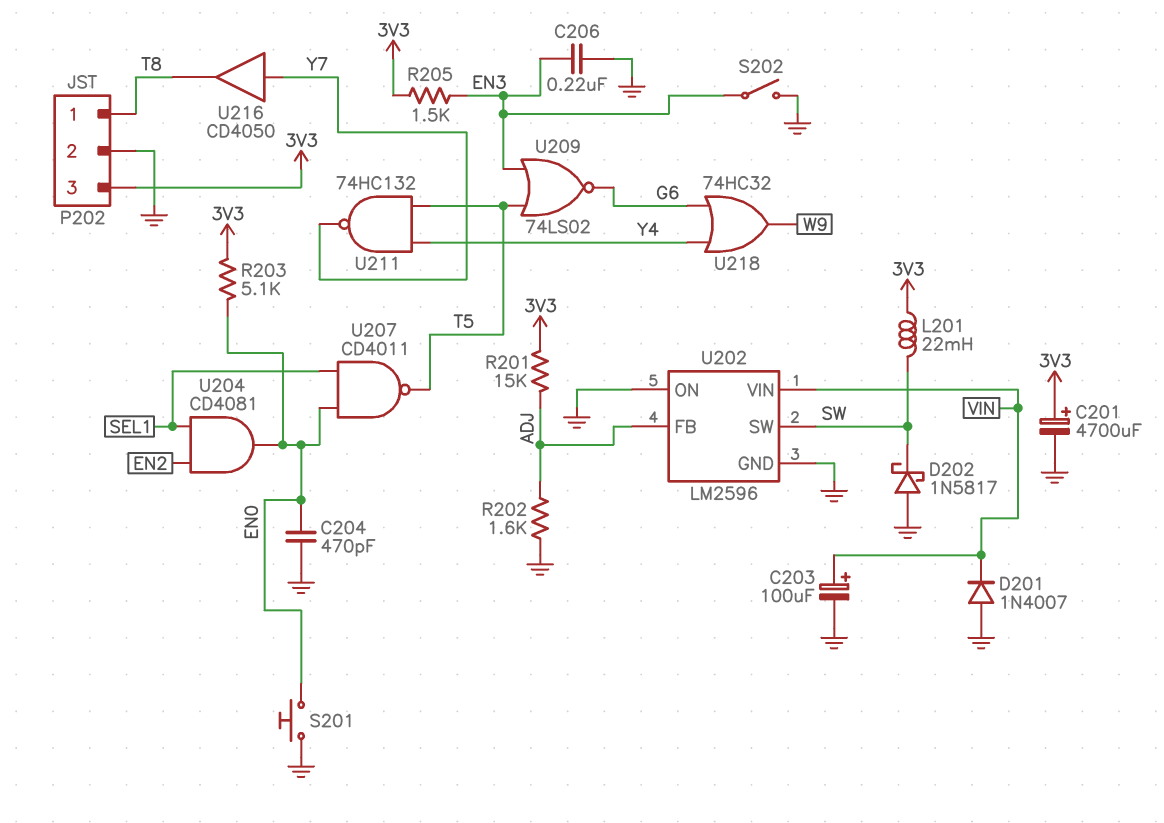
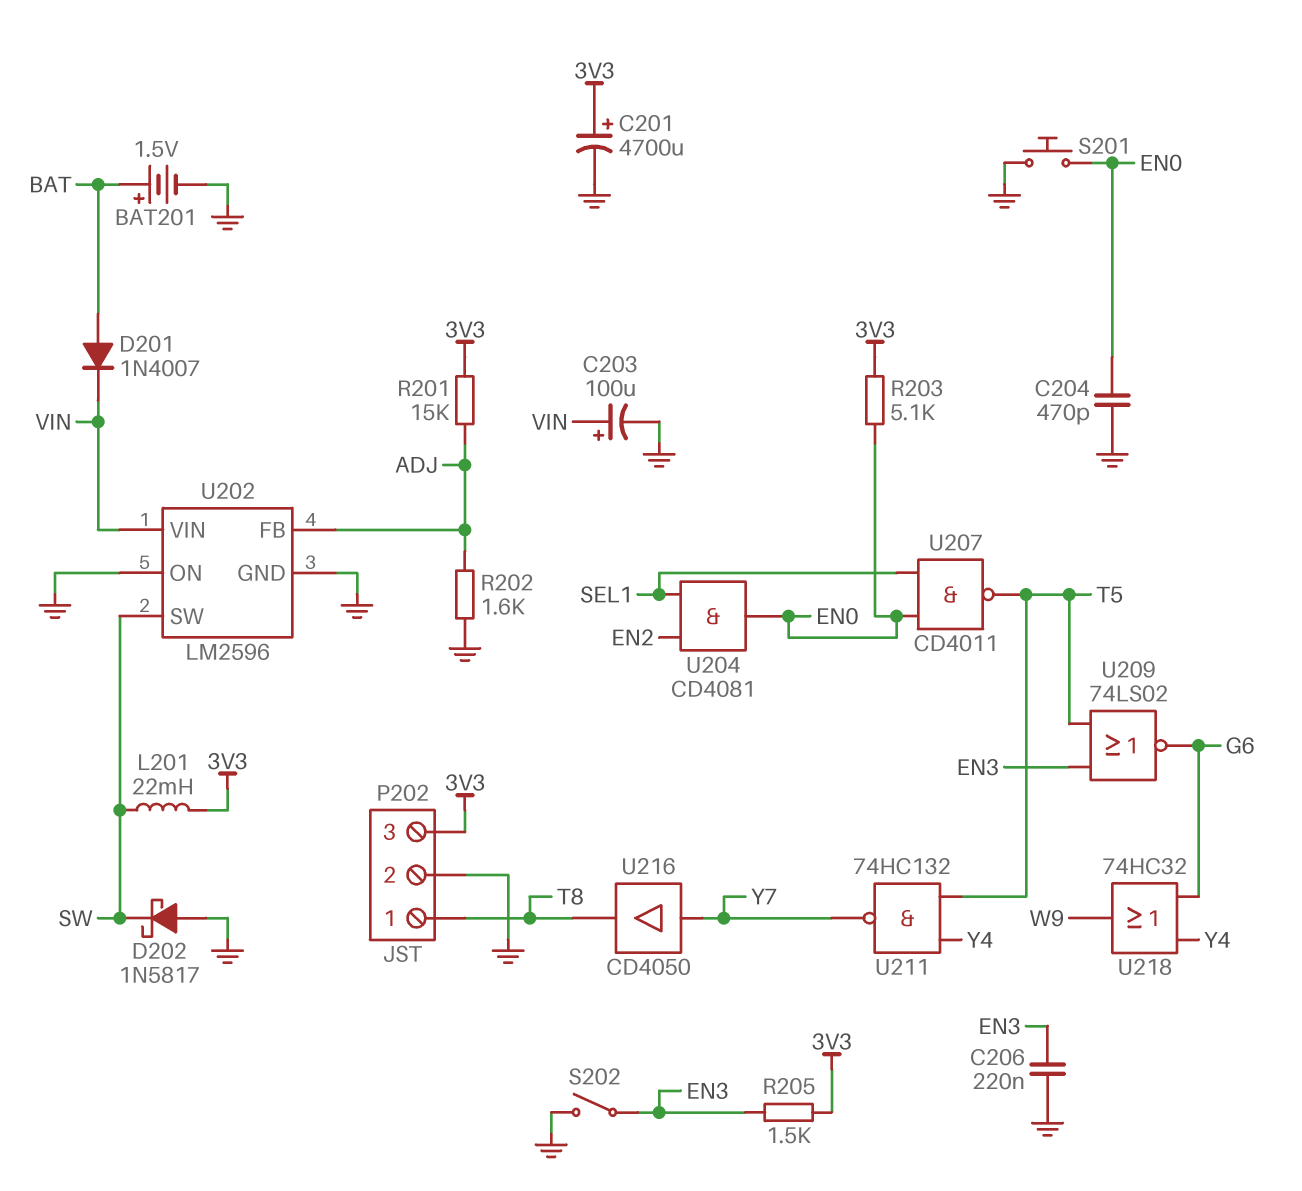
BAT201: none -> 1.5V (plus BAT, minus GND)
D201: diode 1N4007 (A GND, K VIN) -> diode 1N4007 (A BAT, K VIN)

